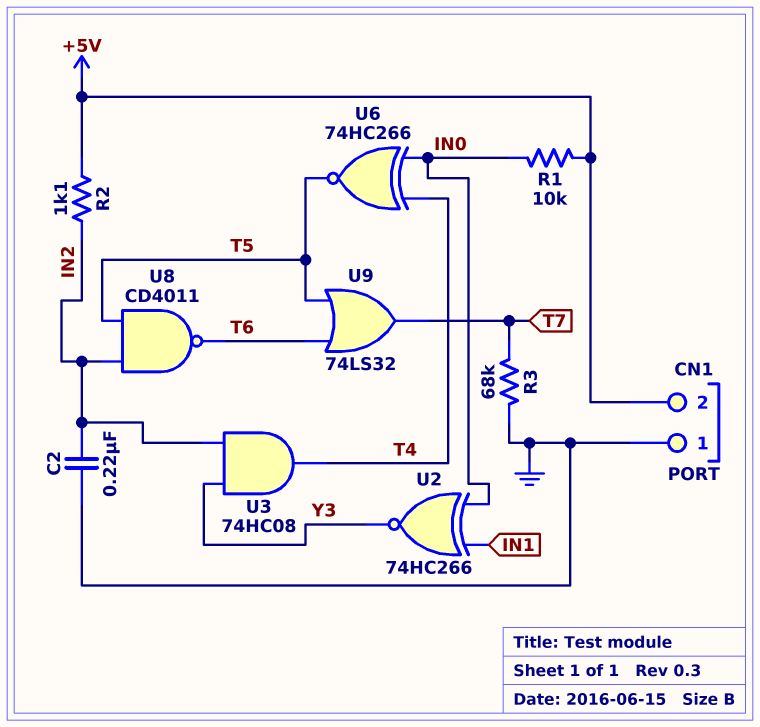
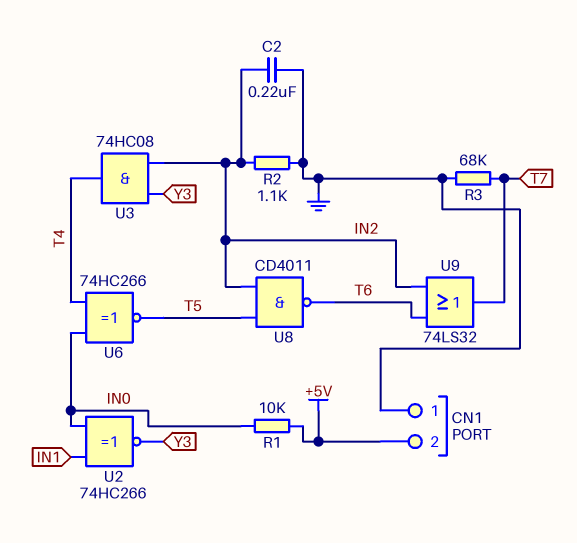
R2: 1.1k (+5V, IN2) -> 1.1k (GND, IN2)
U9: OR 74LS32 (in T5, in T6, out T7) -> OR 74LS32 (in IN2, in T6, out T7)

